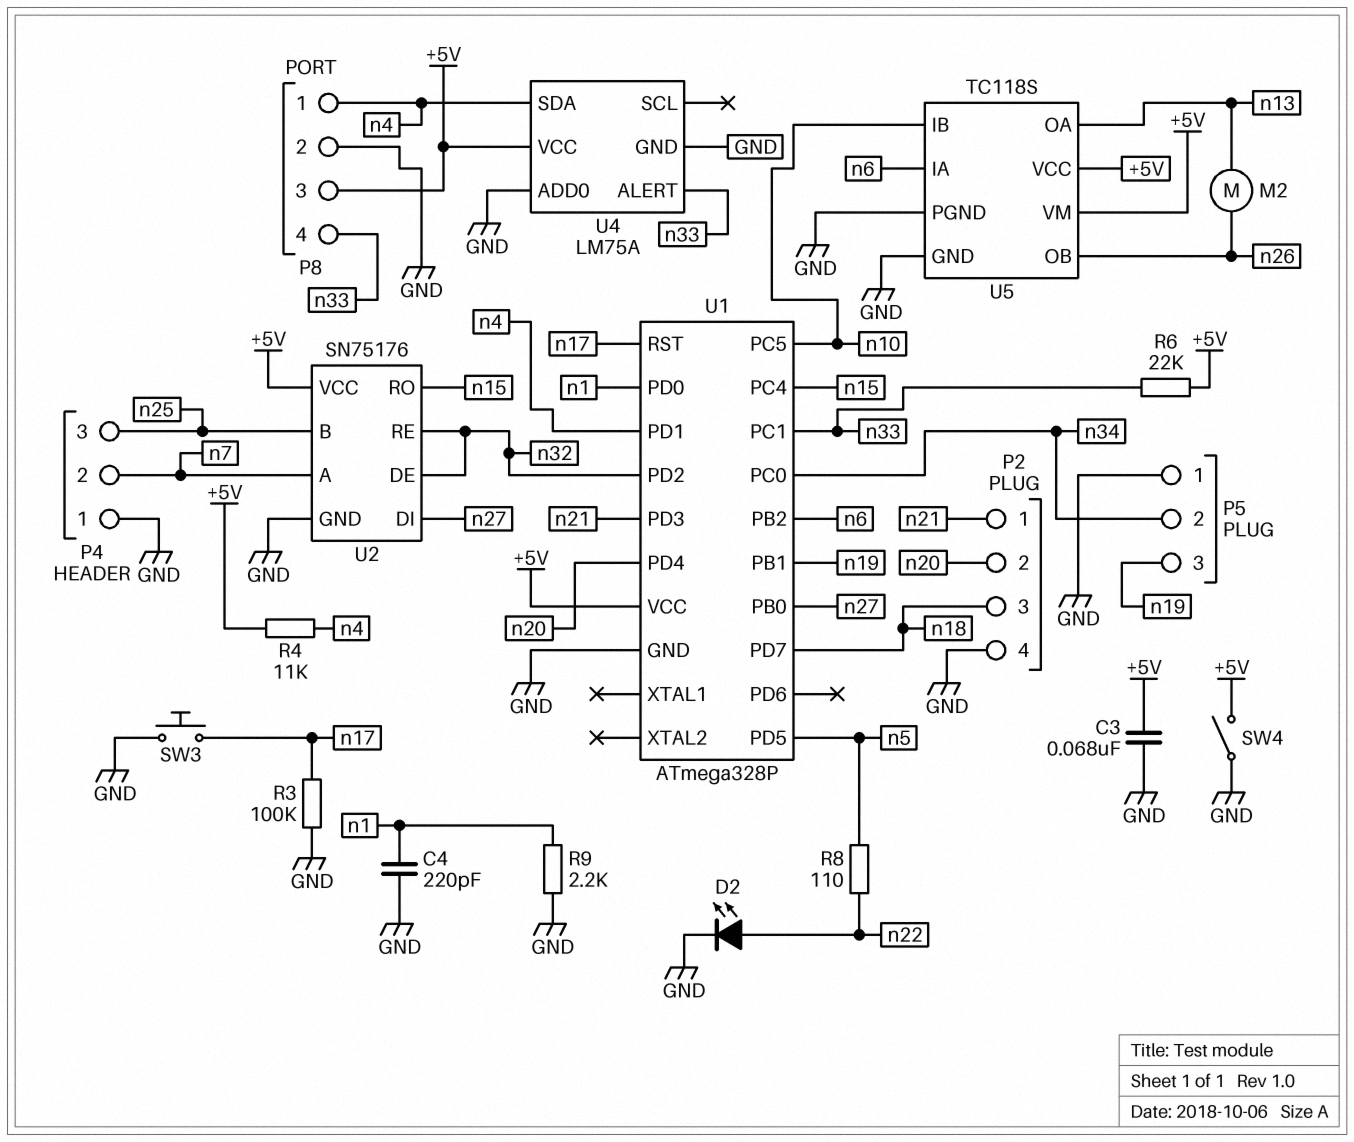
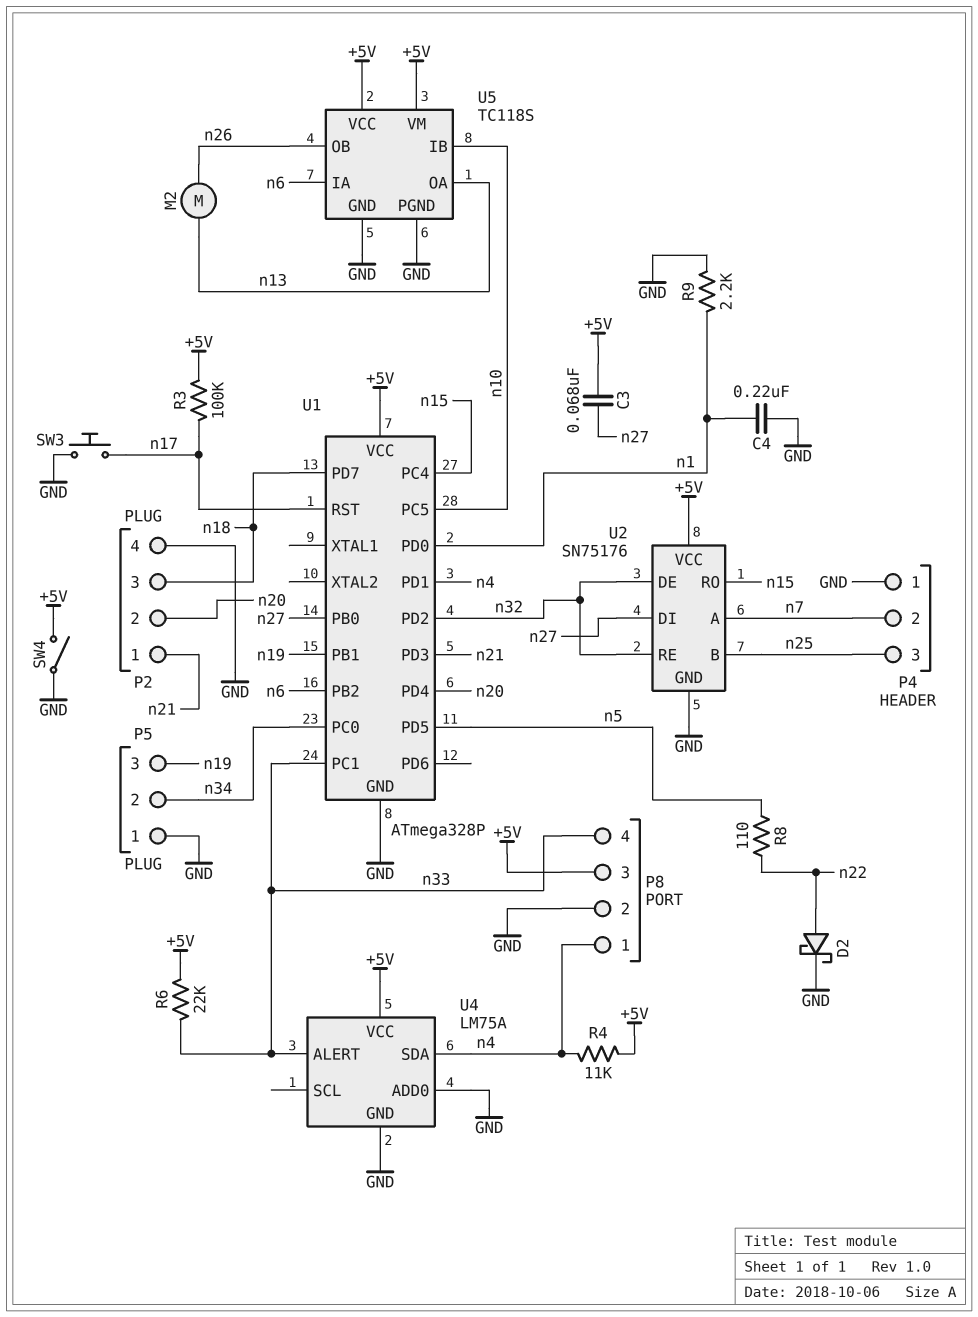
C3: 68nF (+5V, GND) -> 68nF (+5V, n27)
C4: 220pF (GND, n1) -> 220nF (GND, n1)
D2: LED (A n22, K GND) -> schottky (A n22, K GND)
R3: 100k (GND, n17) -> 100k (+5V, n17)

